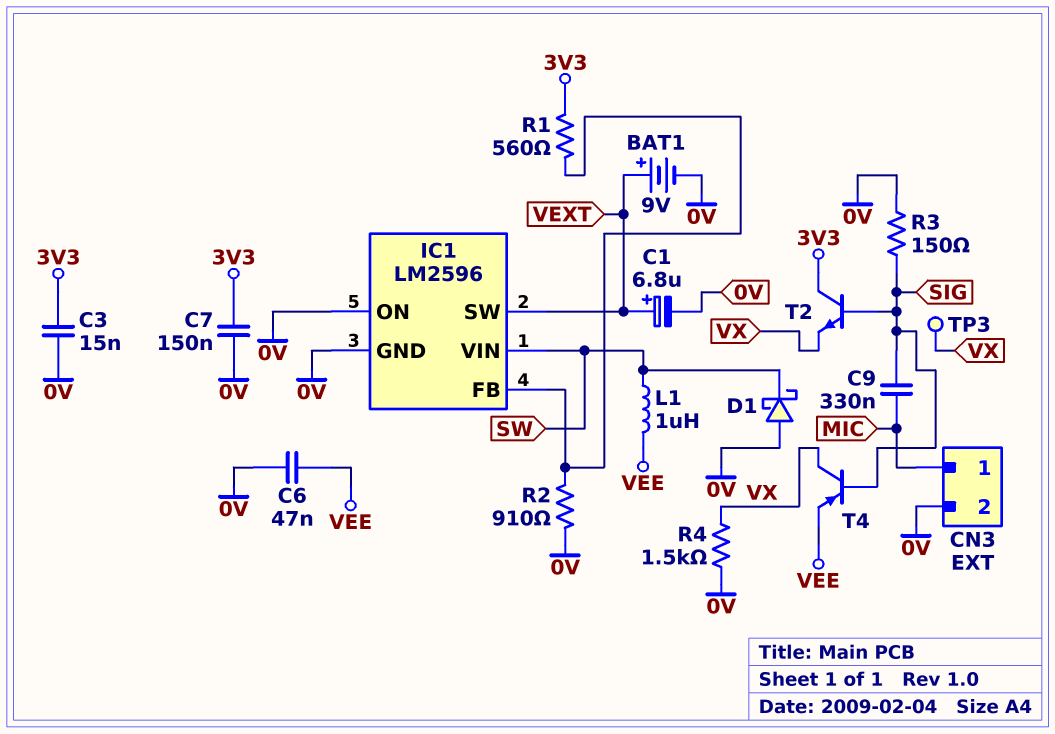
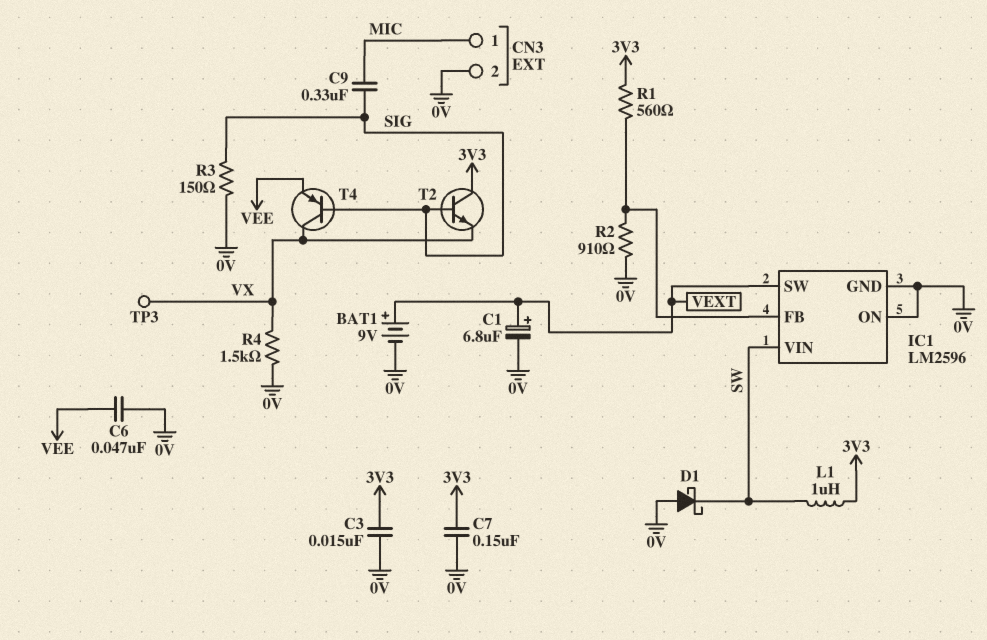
L1: 1uH (SW, VEE) -> 1uH (3V3, SW)

